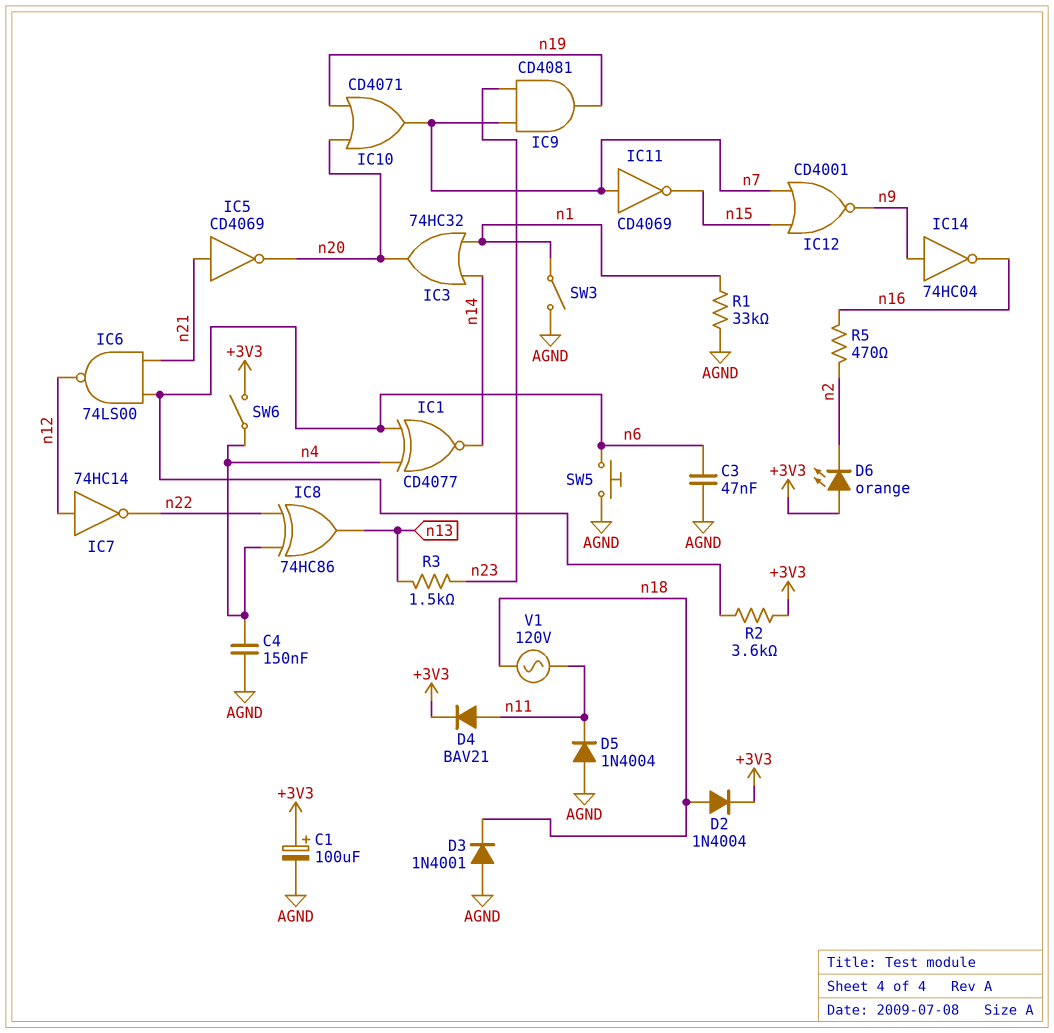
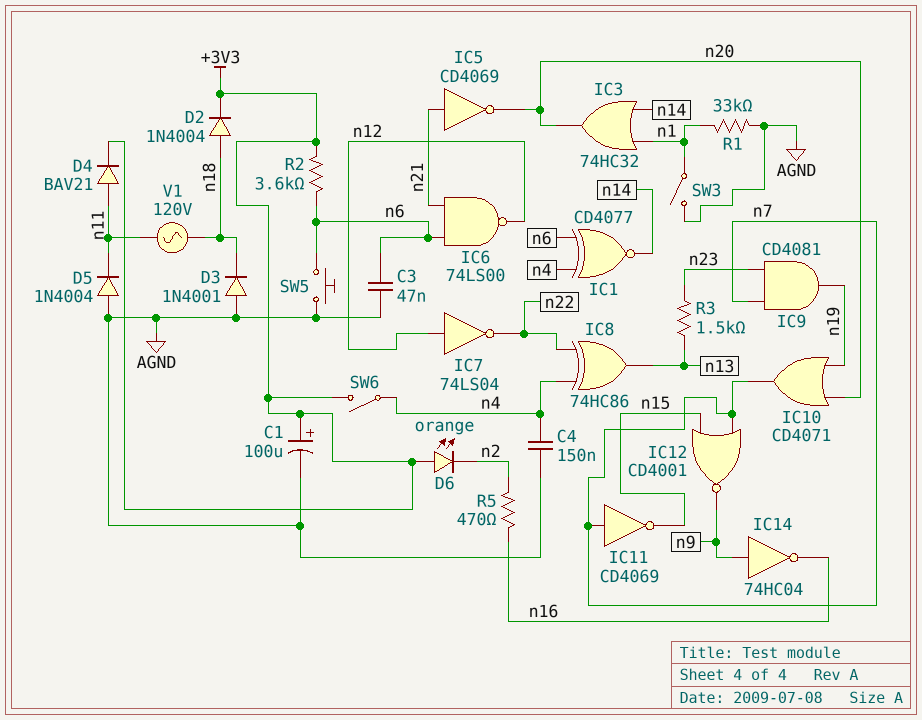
IC7: NOT 74HC14 (in n12, out n22) -> NOT 74LS04 (in n12, out n22)

